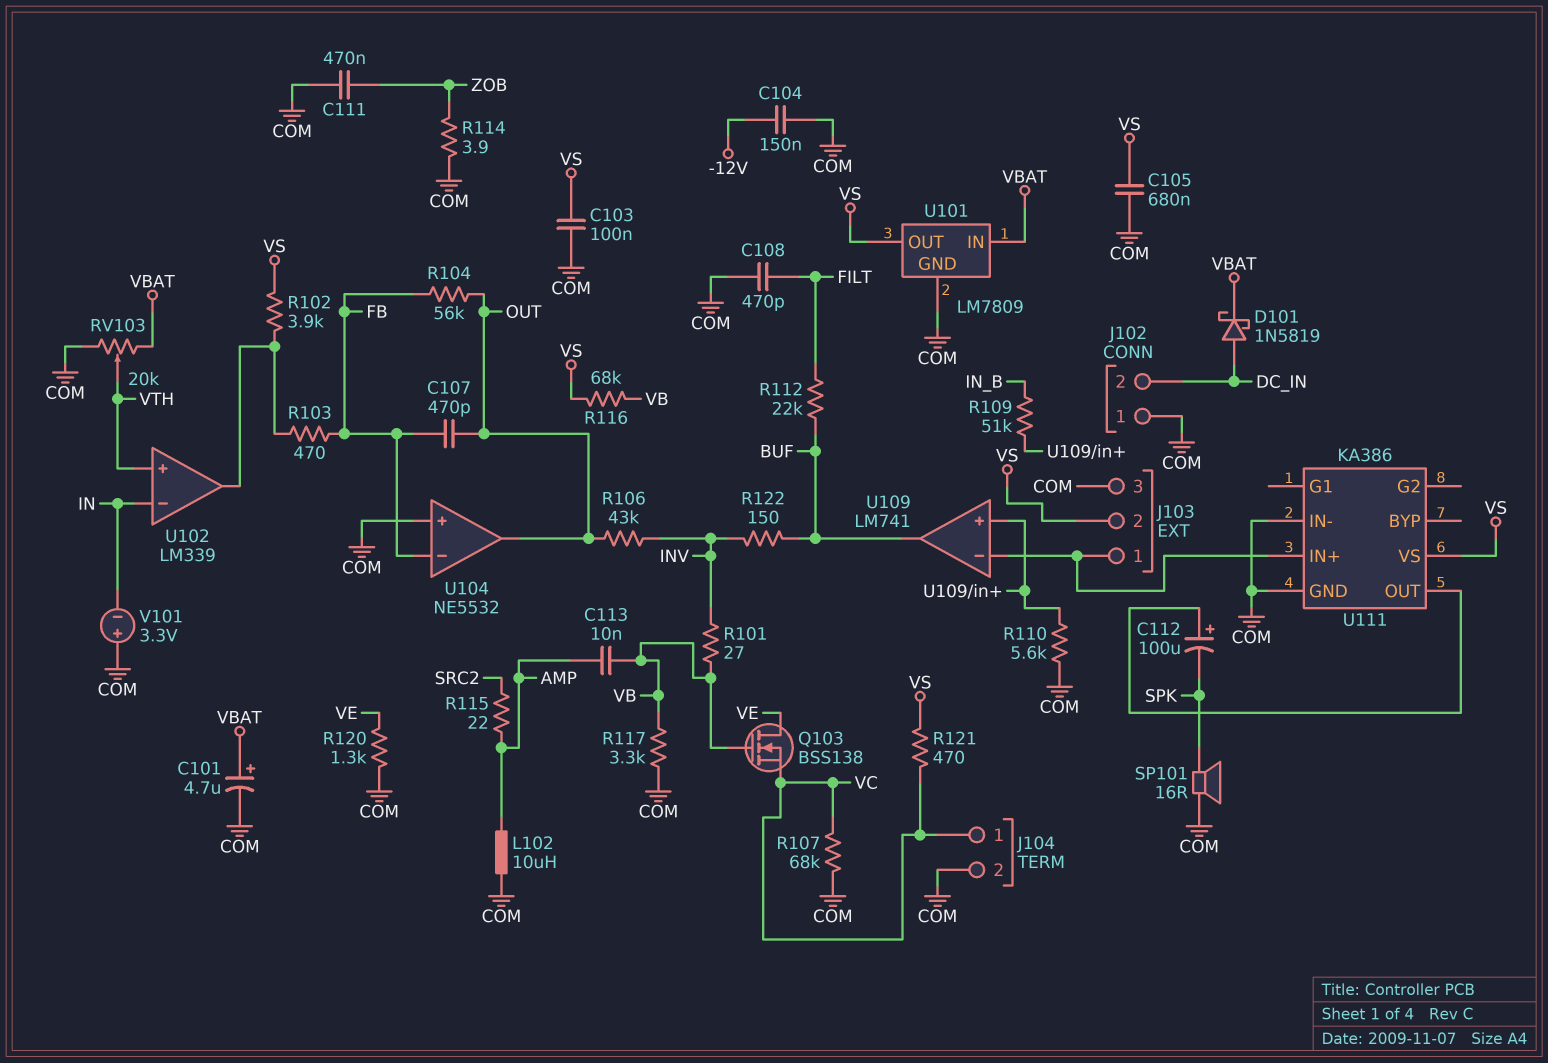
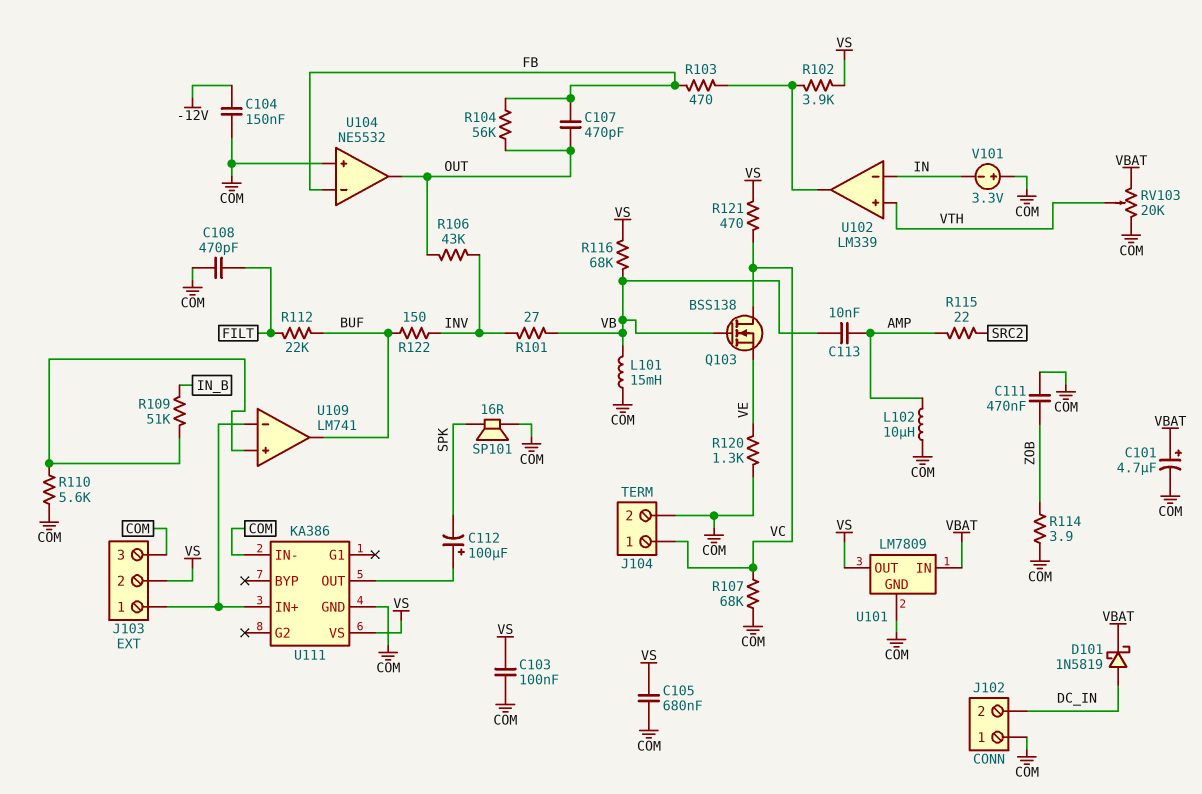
L101: none -> 15mH (COM, VB)
Q103: NMOS BSS138 (G VB, D VE, S VC) -> NMOS BSS138 (G VB, D VC, S VE)
R117: 3.3k (COM, VB) -> none

